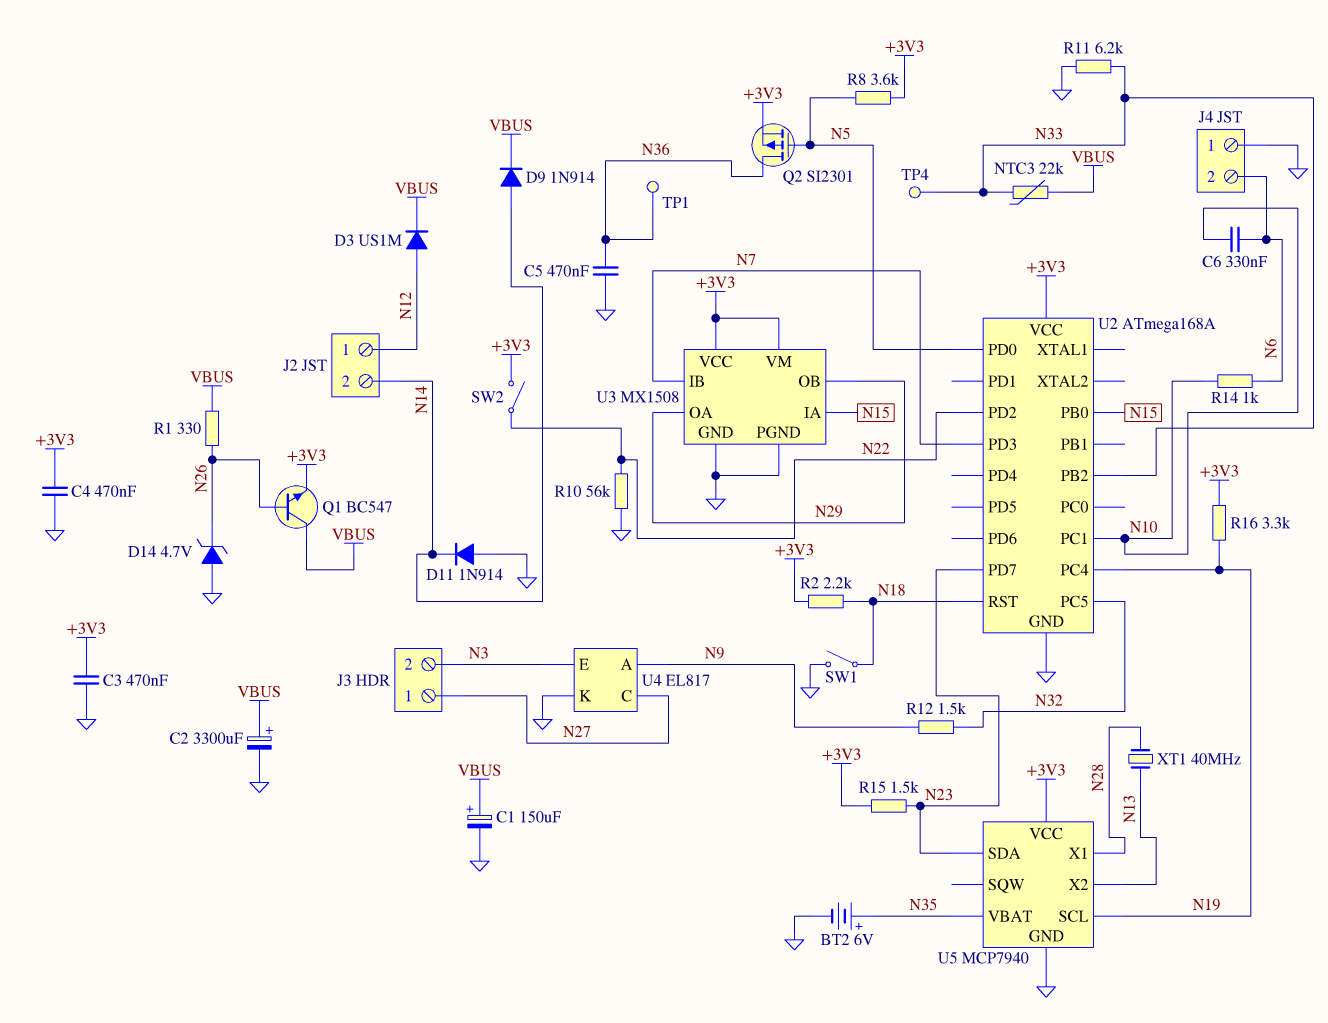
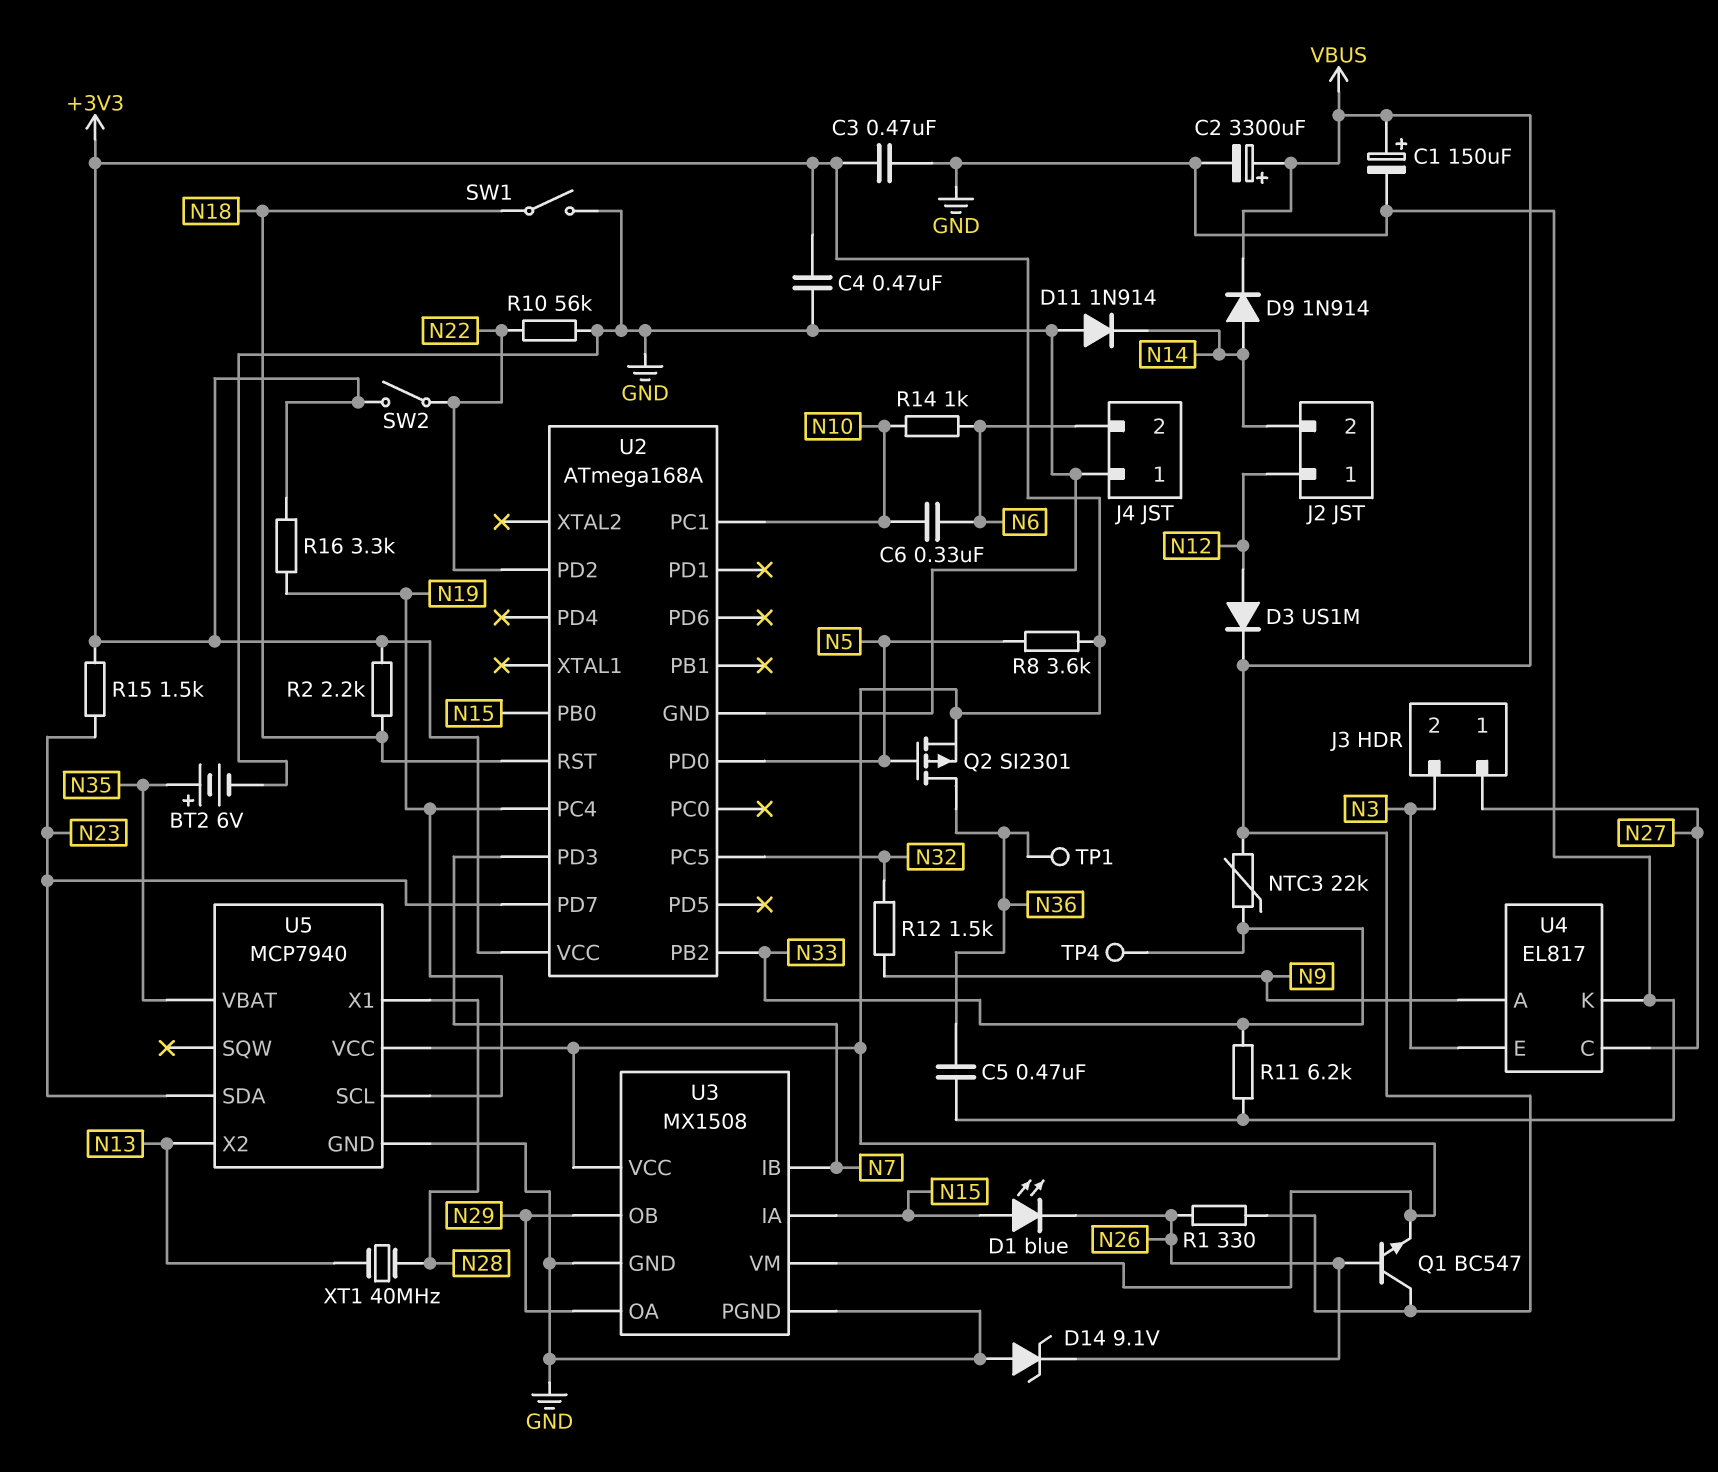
D1: none -> LED blue (A N15, K N26)
D14: zener 4.7V (A GND, K N26) -> zener 9.1V (A GND, K N26)

